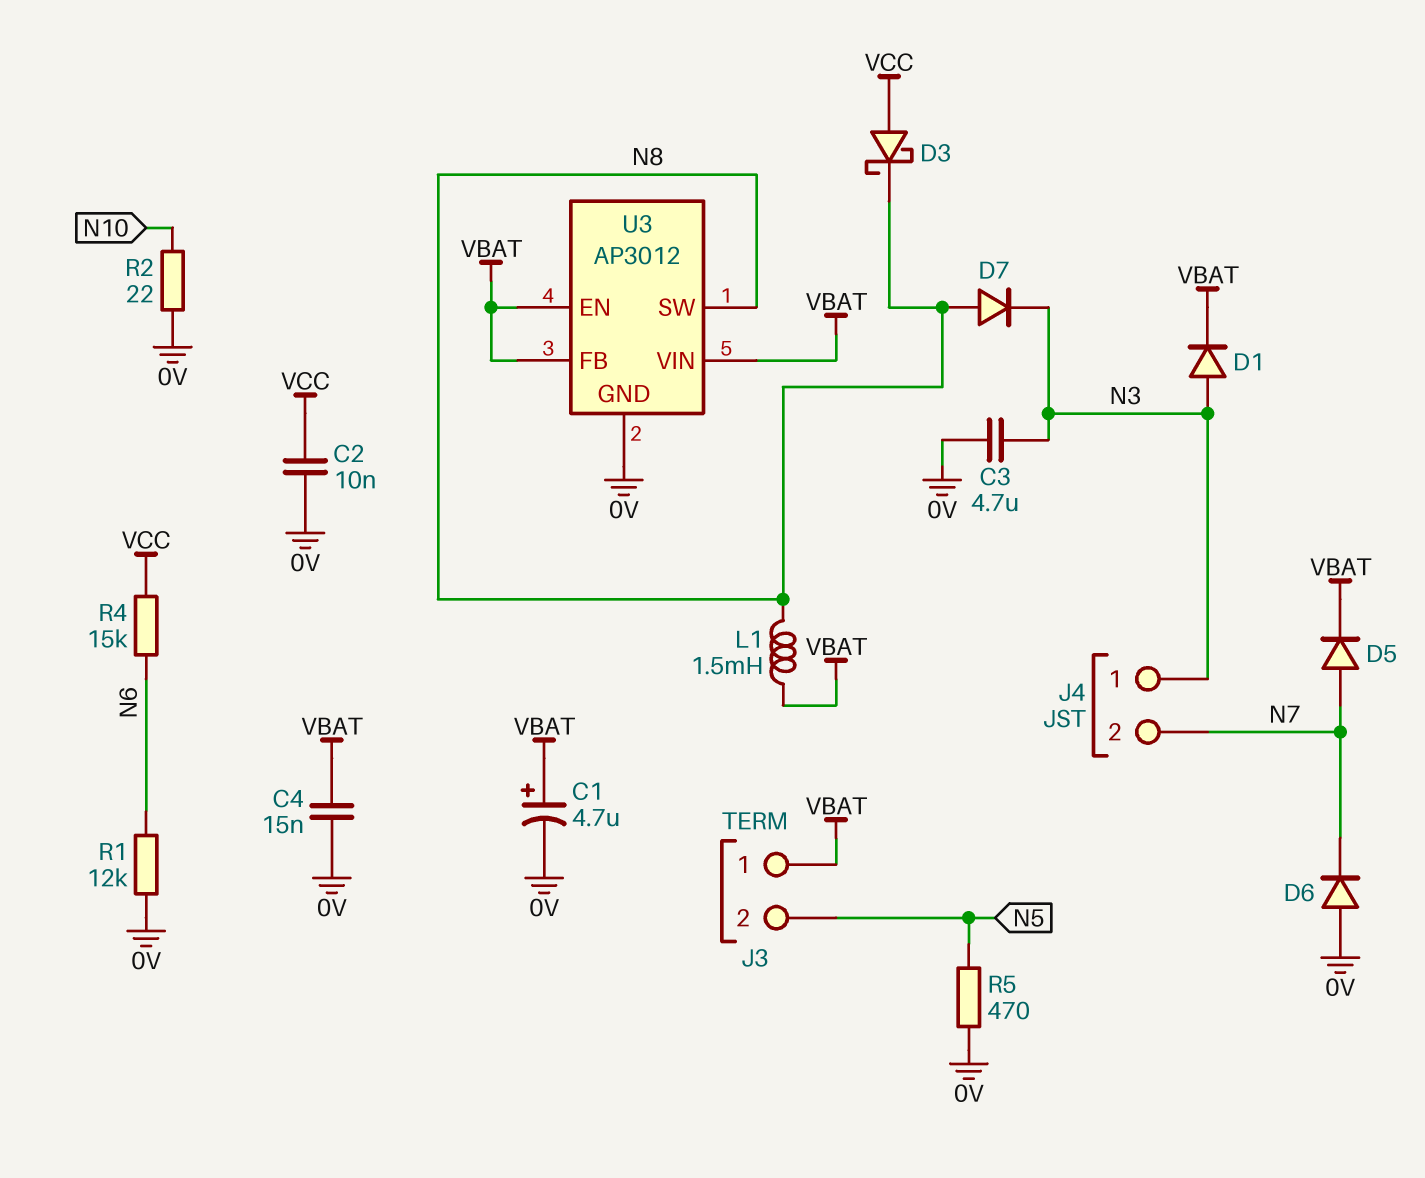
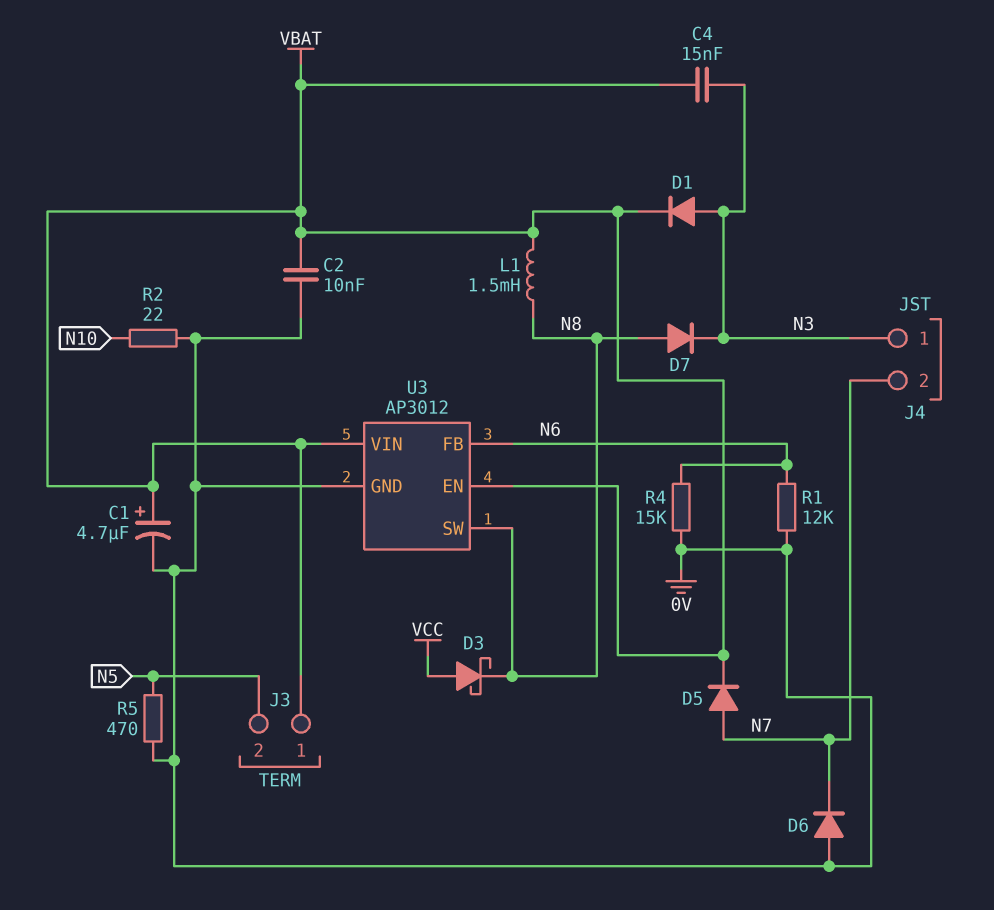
C2: 10nF (0V, VCC) -> 10nF (0V, VBAT)
C3: 4.7uF (0V, N3) -> none
C4: 15nF (0V, VBAT) -> 15nF (N3, VBAT)
R4: 15k (N6, VCC) -> 15k (0V, N6)
U3 pin FB: VBAT -> N6

